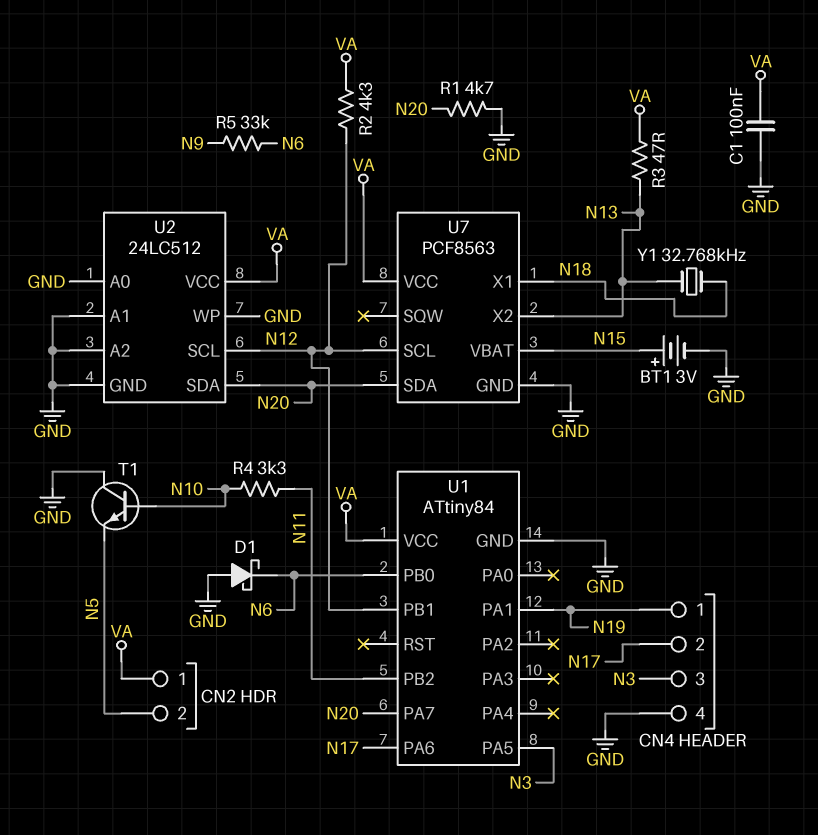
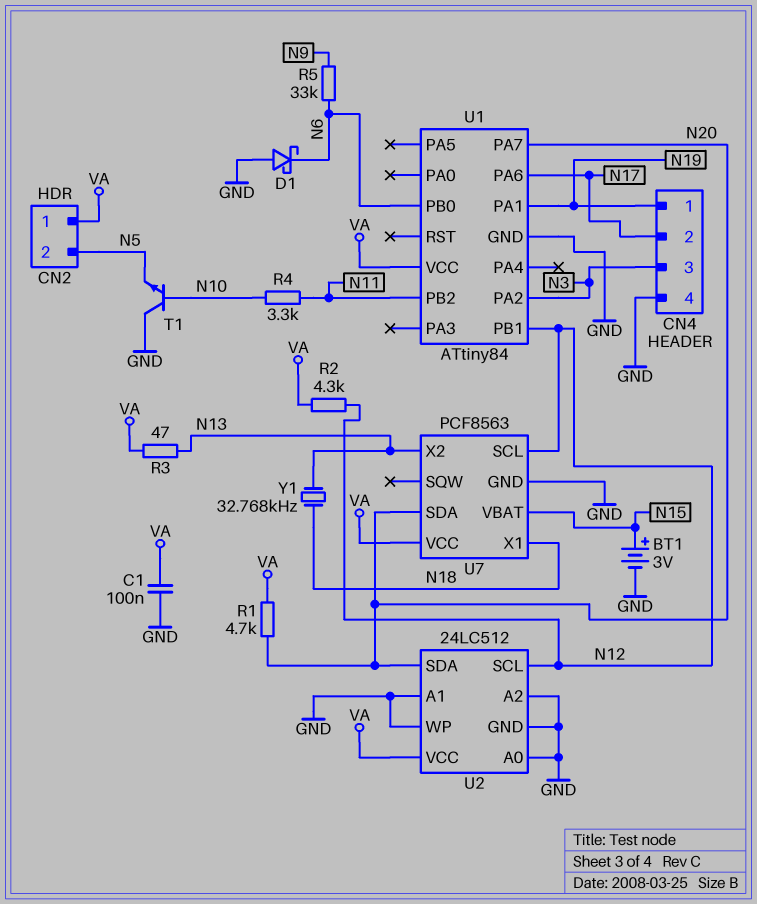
R1: 4.7k (GND, N20) -> 4.7k (N20, VA)
U1 pin PA2: none -> N3
U1 pin PA5: N3 -> none

